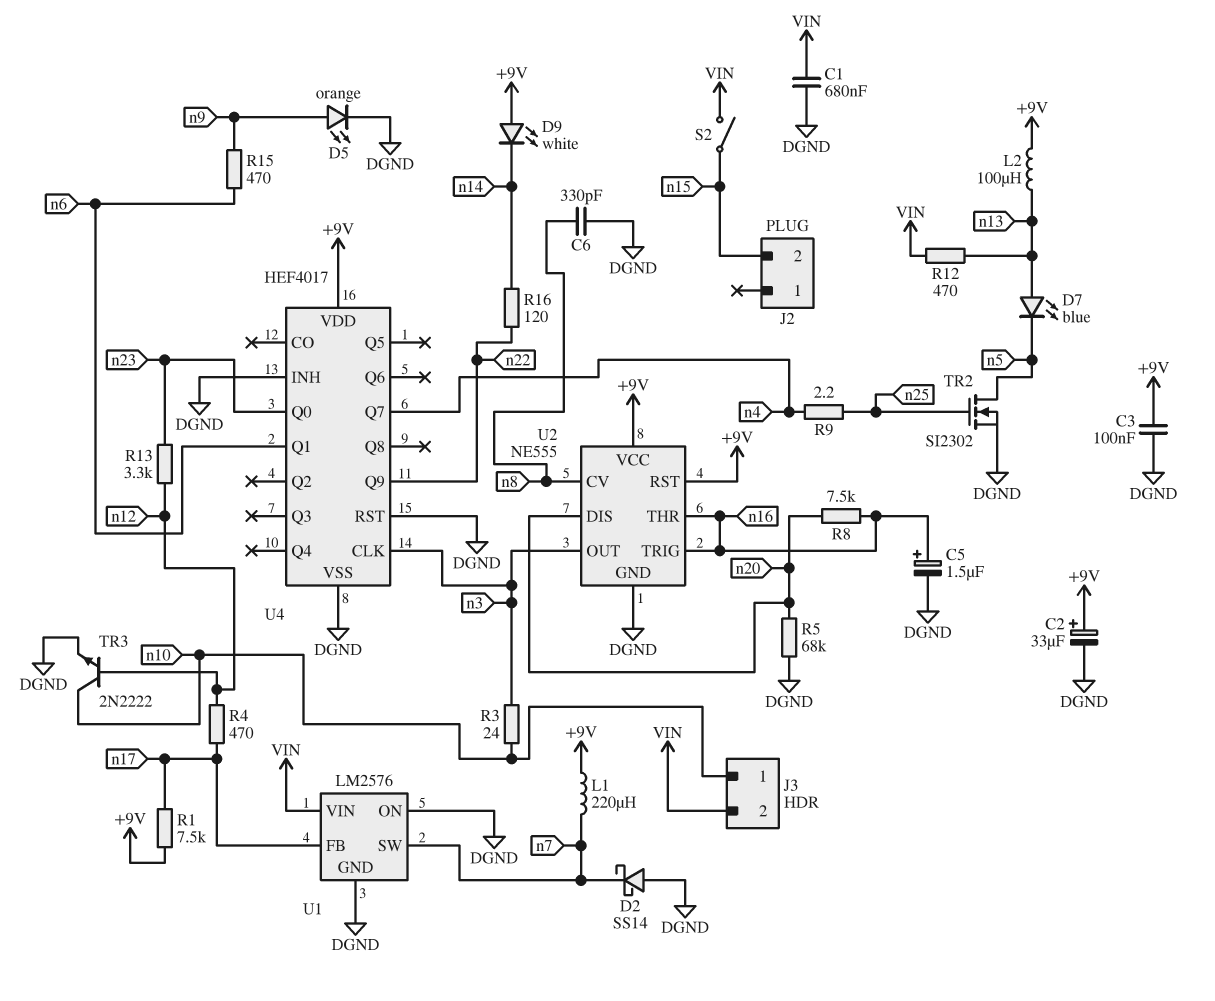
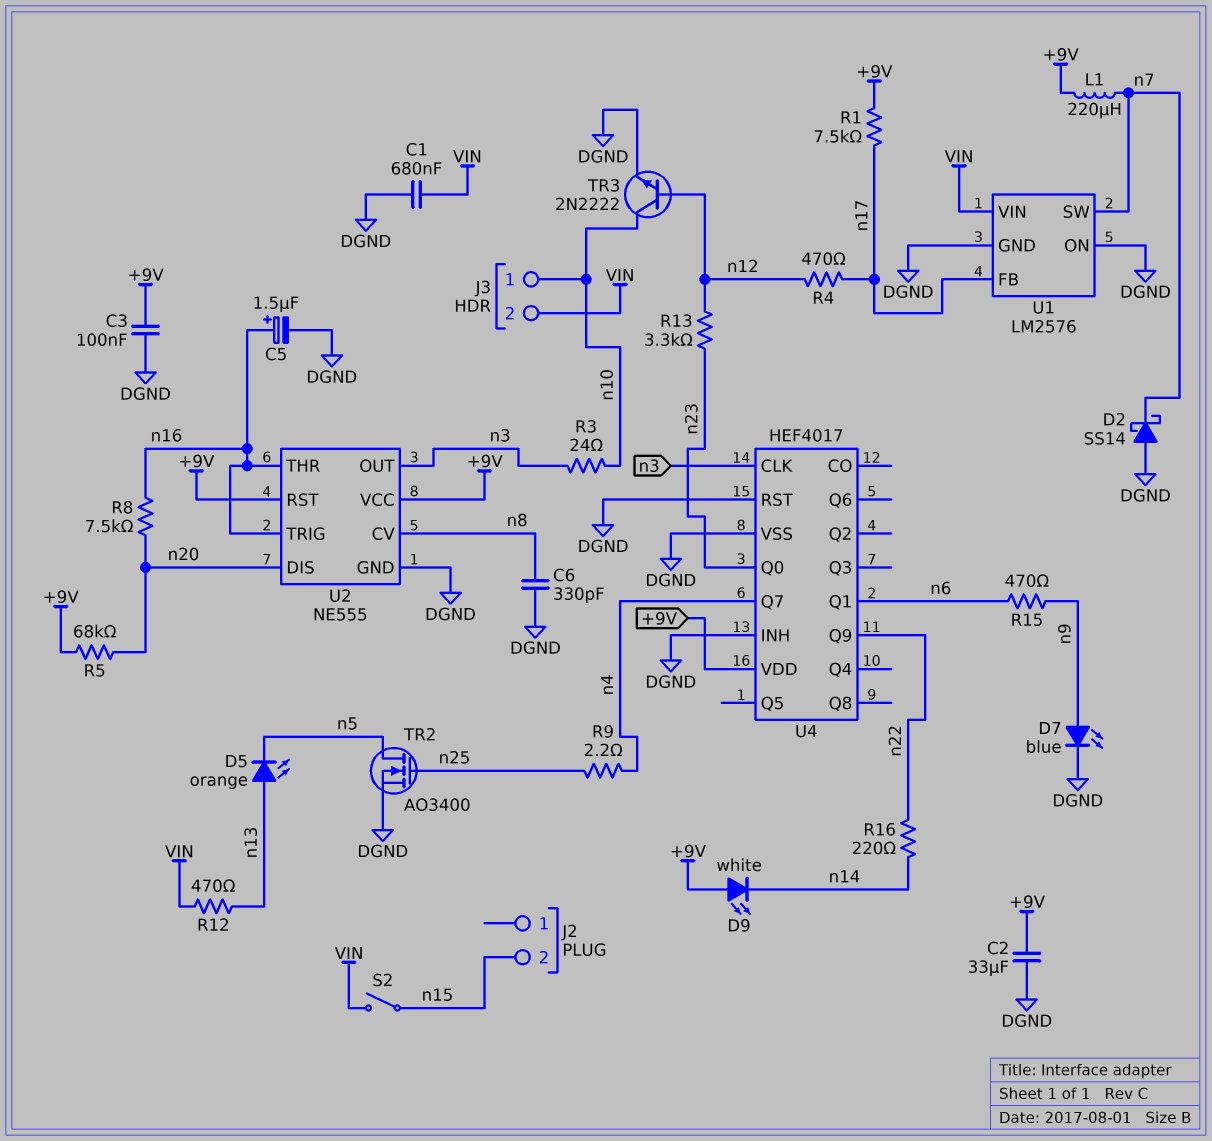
C2: 33uF (plus +9V, minus DGND) -> 33uF (+9V, DGND)
D5: LED orange (A n9, K DGND) -> LED orange (A n13, K n5)
D7: LED blue (A n13, K n5) -> LED blue (A n9, K DGND)
L2: 100uH (+9V, n13) -> none
R5: 68k (DGND, n20) -> 68k (+9V, n20)
R16: 120 (n14, n22) -> 220 (n14, n22)
TR2: NMOS SI2302 (G n25, D n5, S DGND) -> NMOS AO3400 (G n25, D n5, S DGND)

